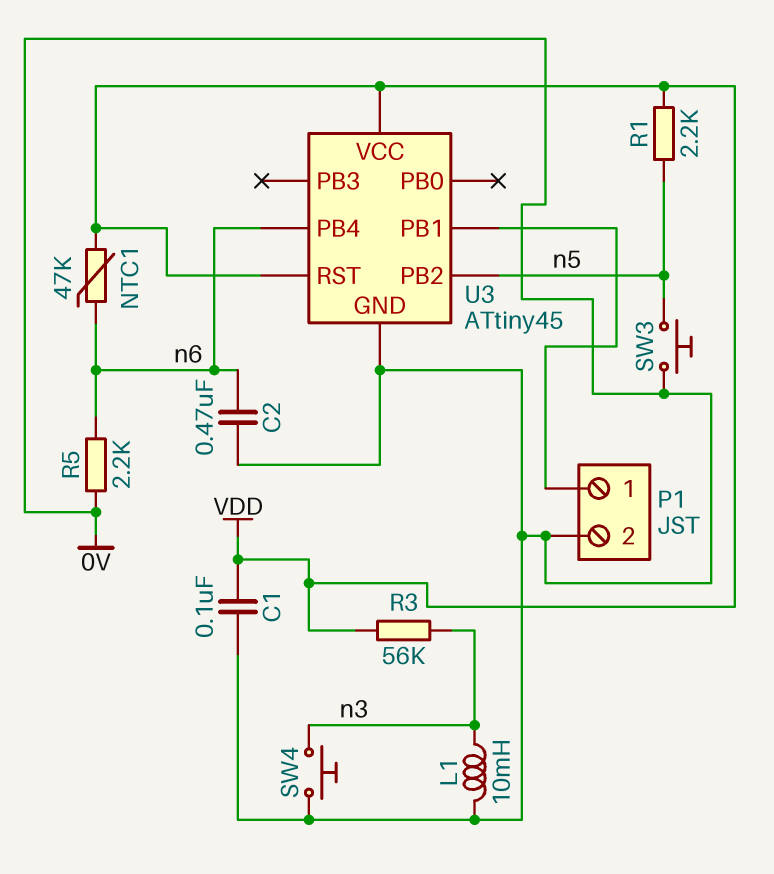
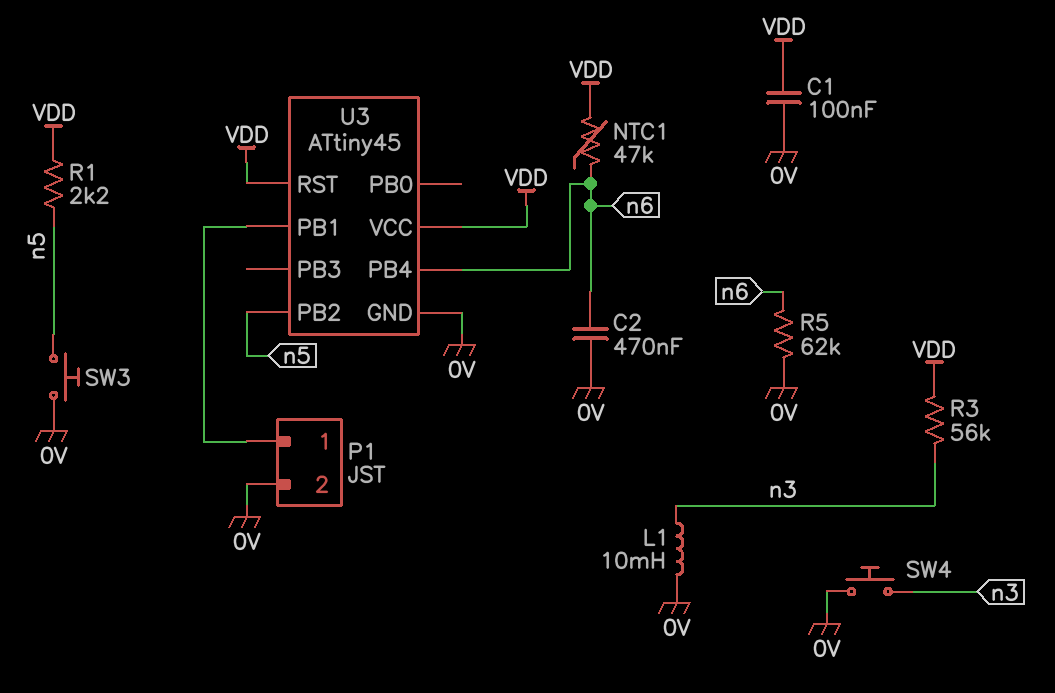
R5: 2.2k (0V, n6) -> 62k (0V, n6)

